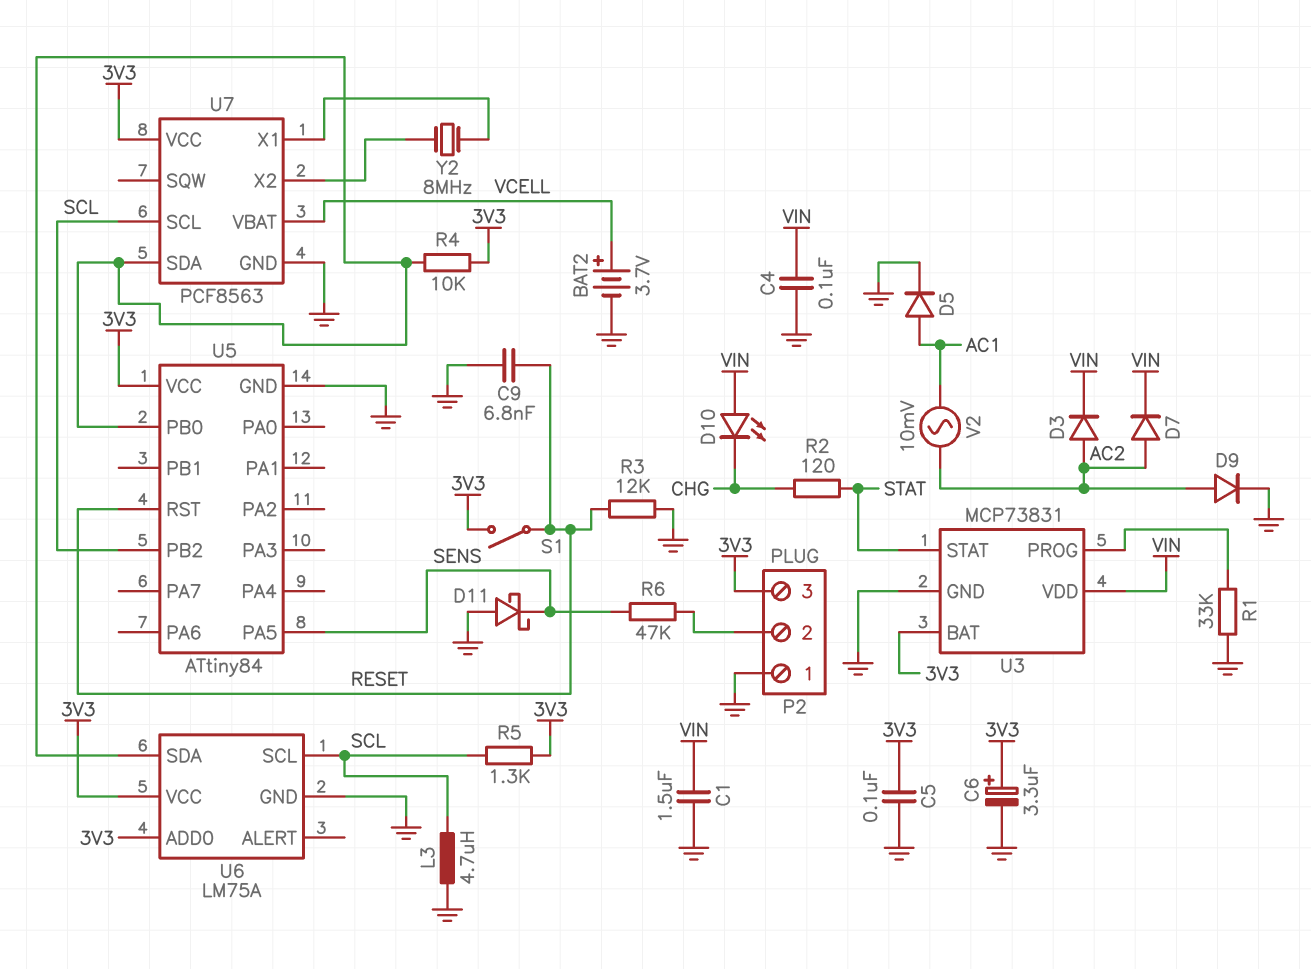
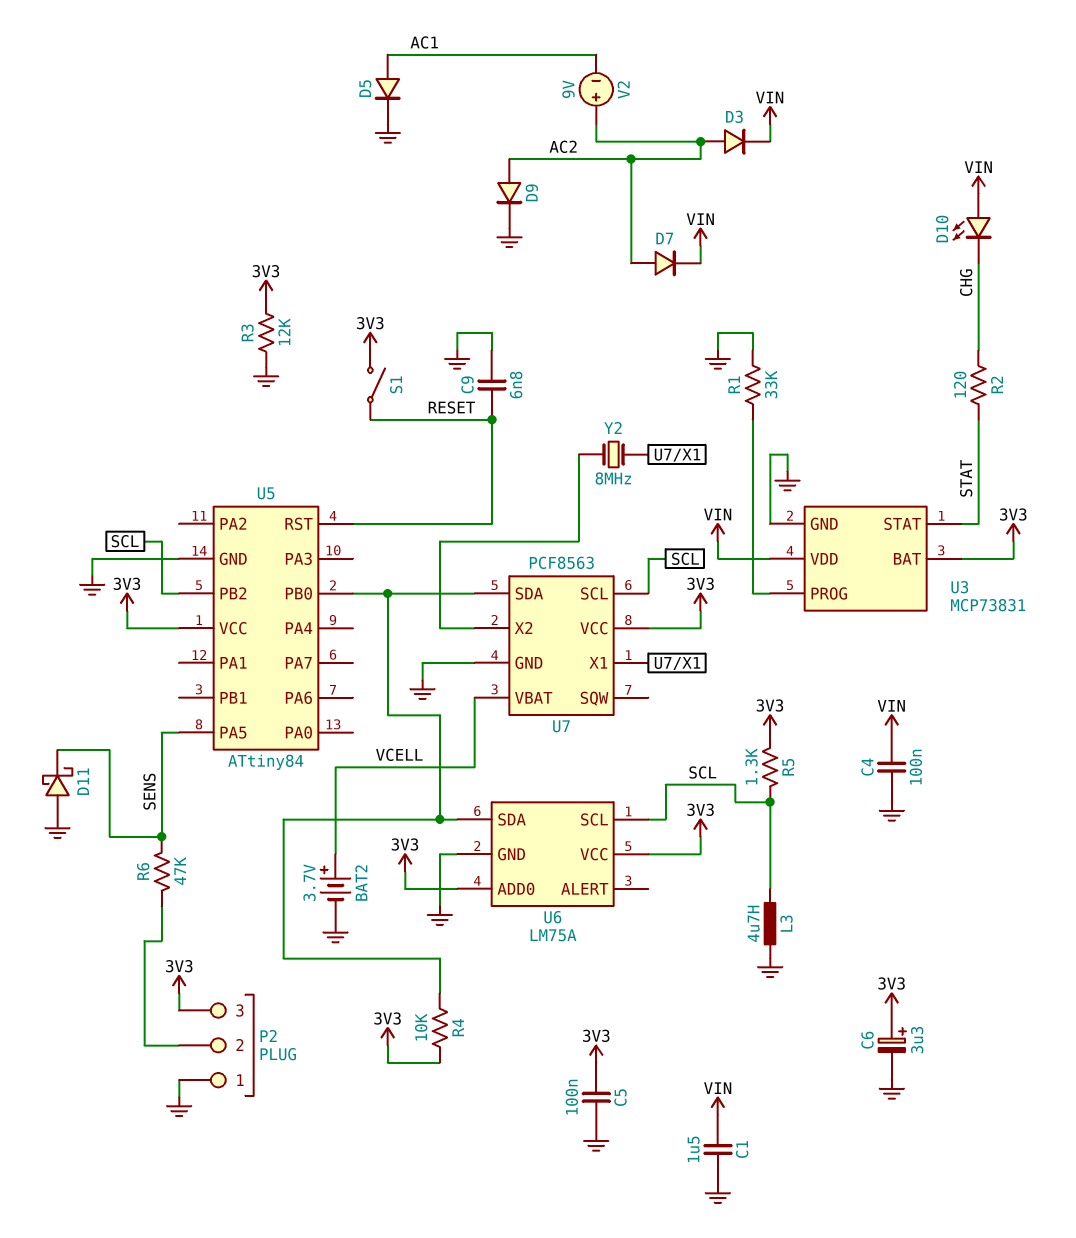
R3: 12k (GND, RESET) -> 12k (3V3, GND)
V2: AC 10mV (AC1, AC2) -> 9V (plus AC2, minus AC1)

